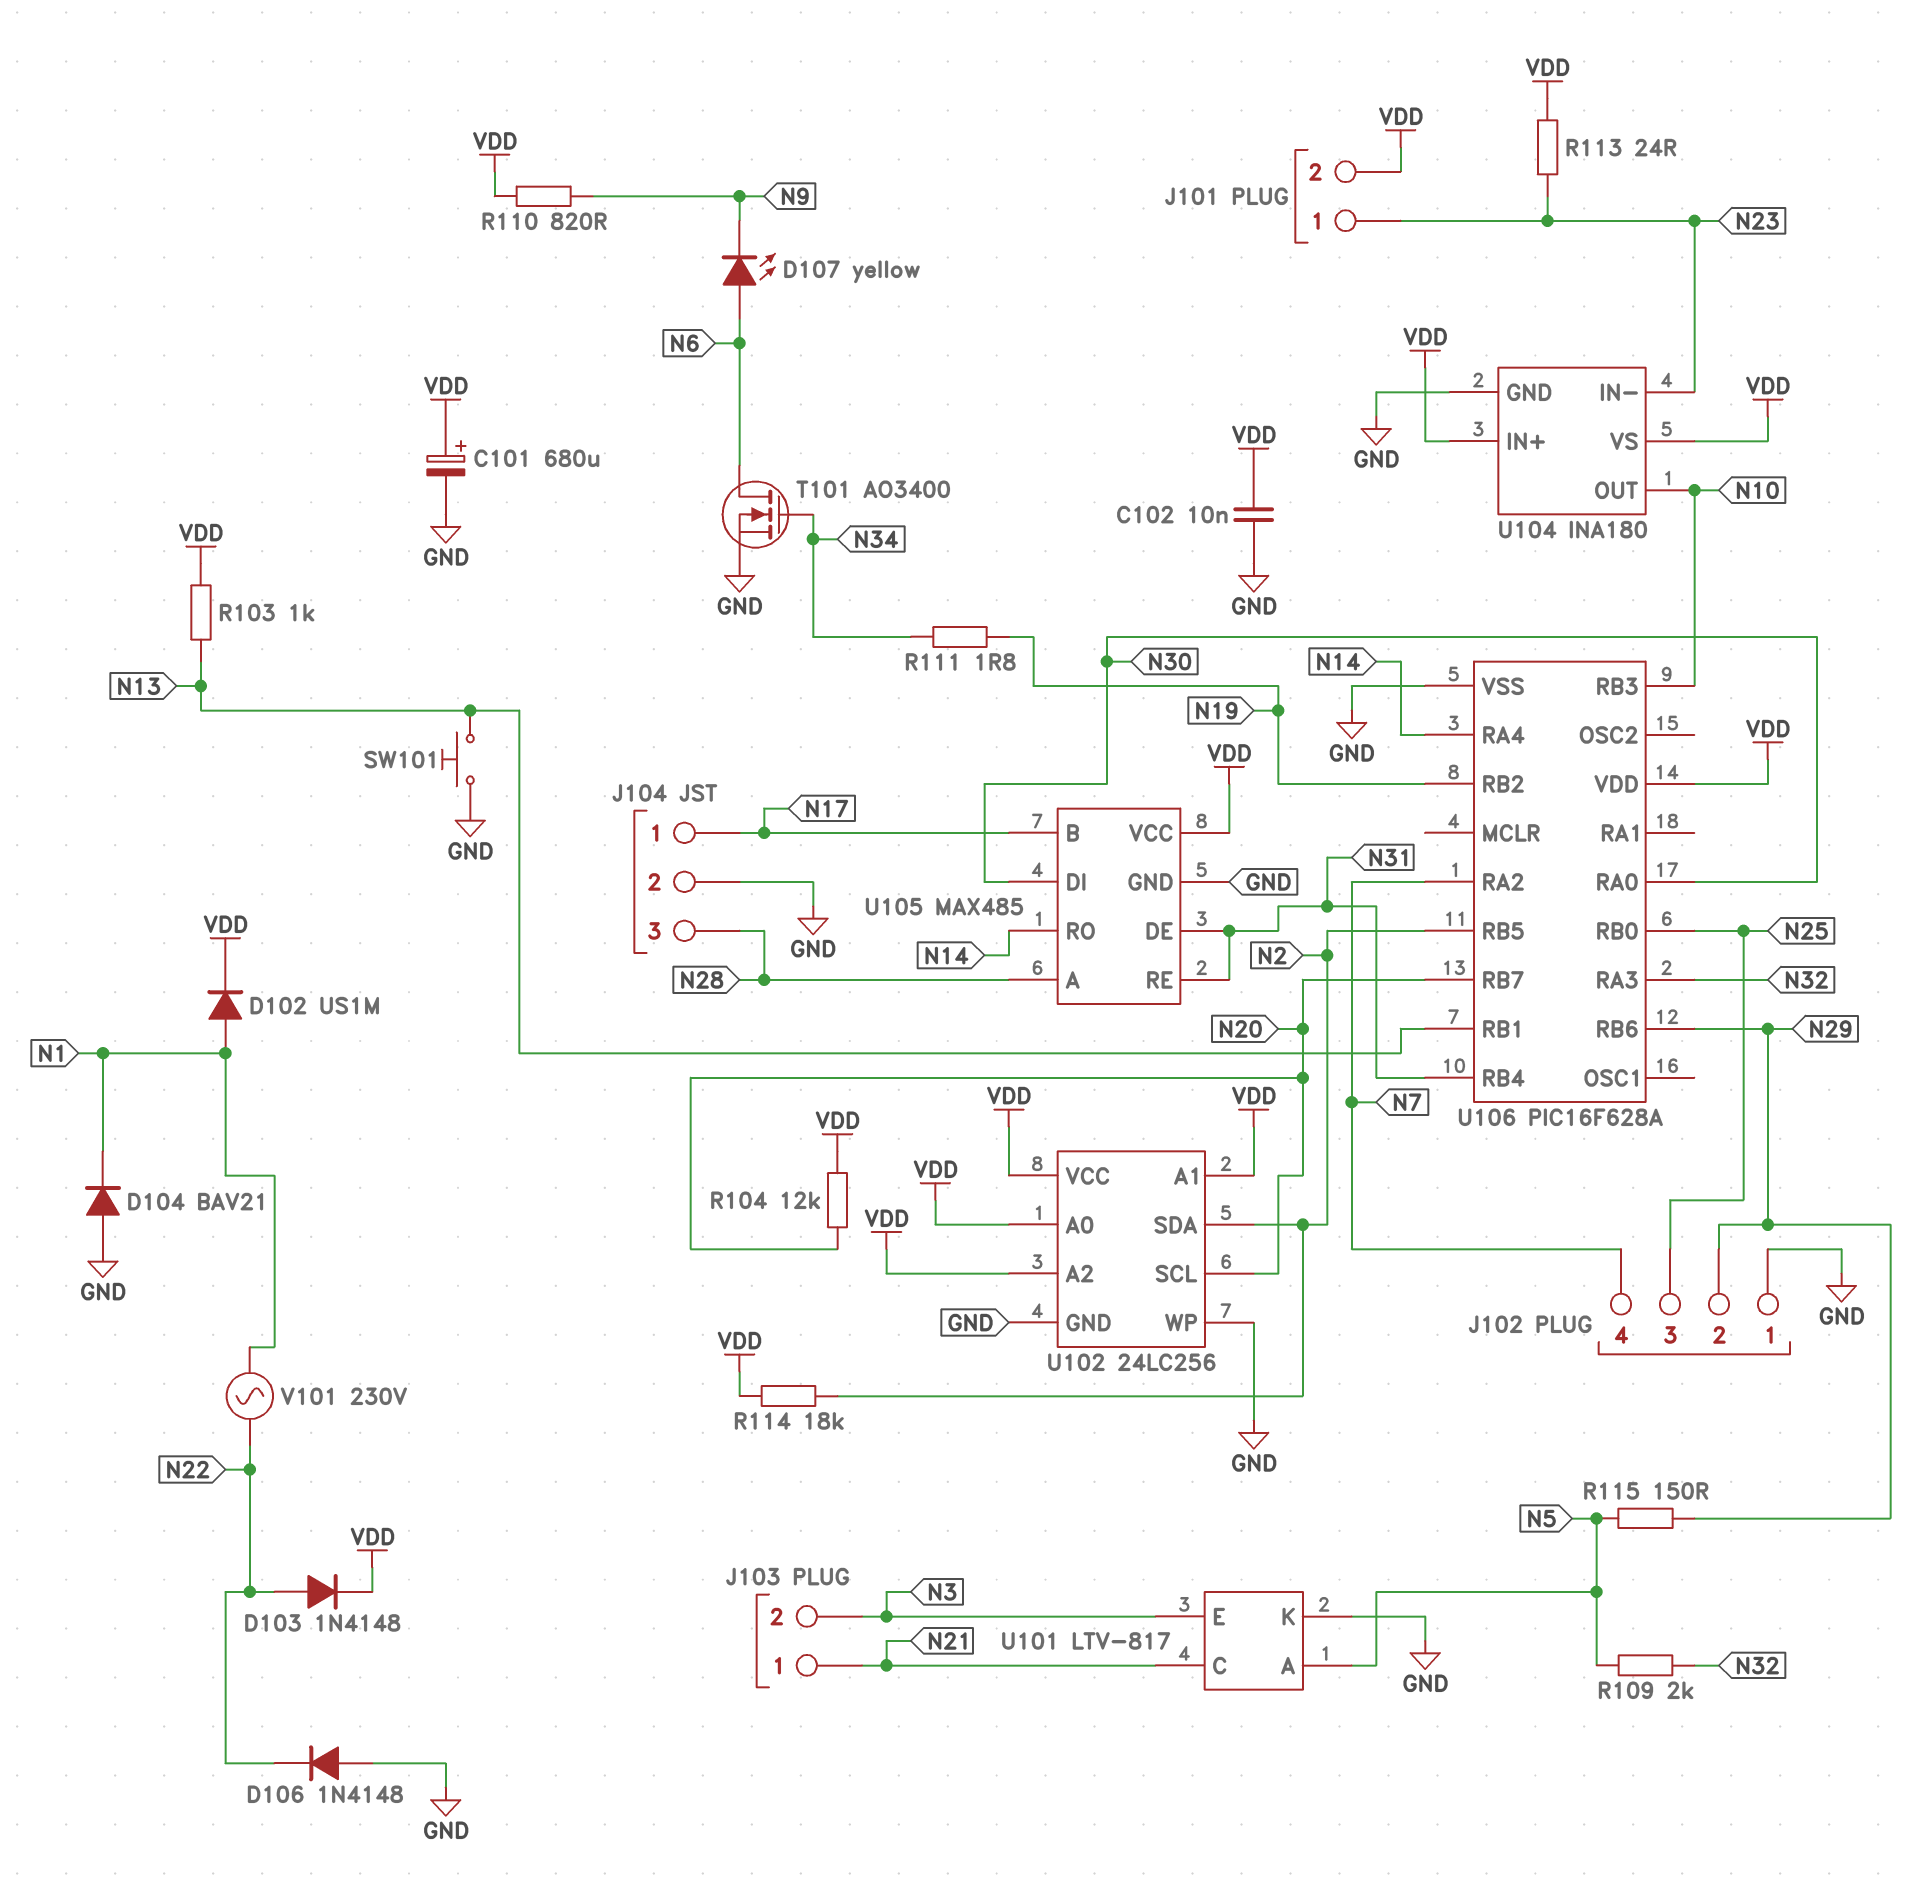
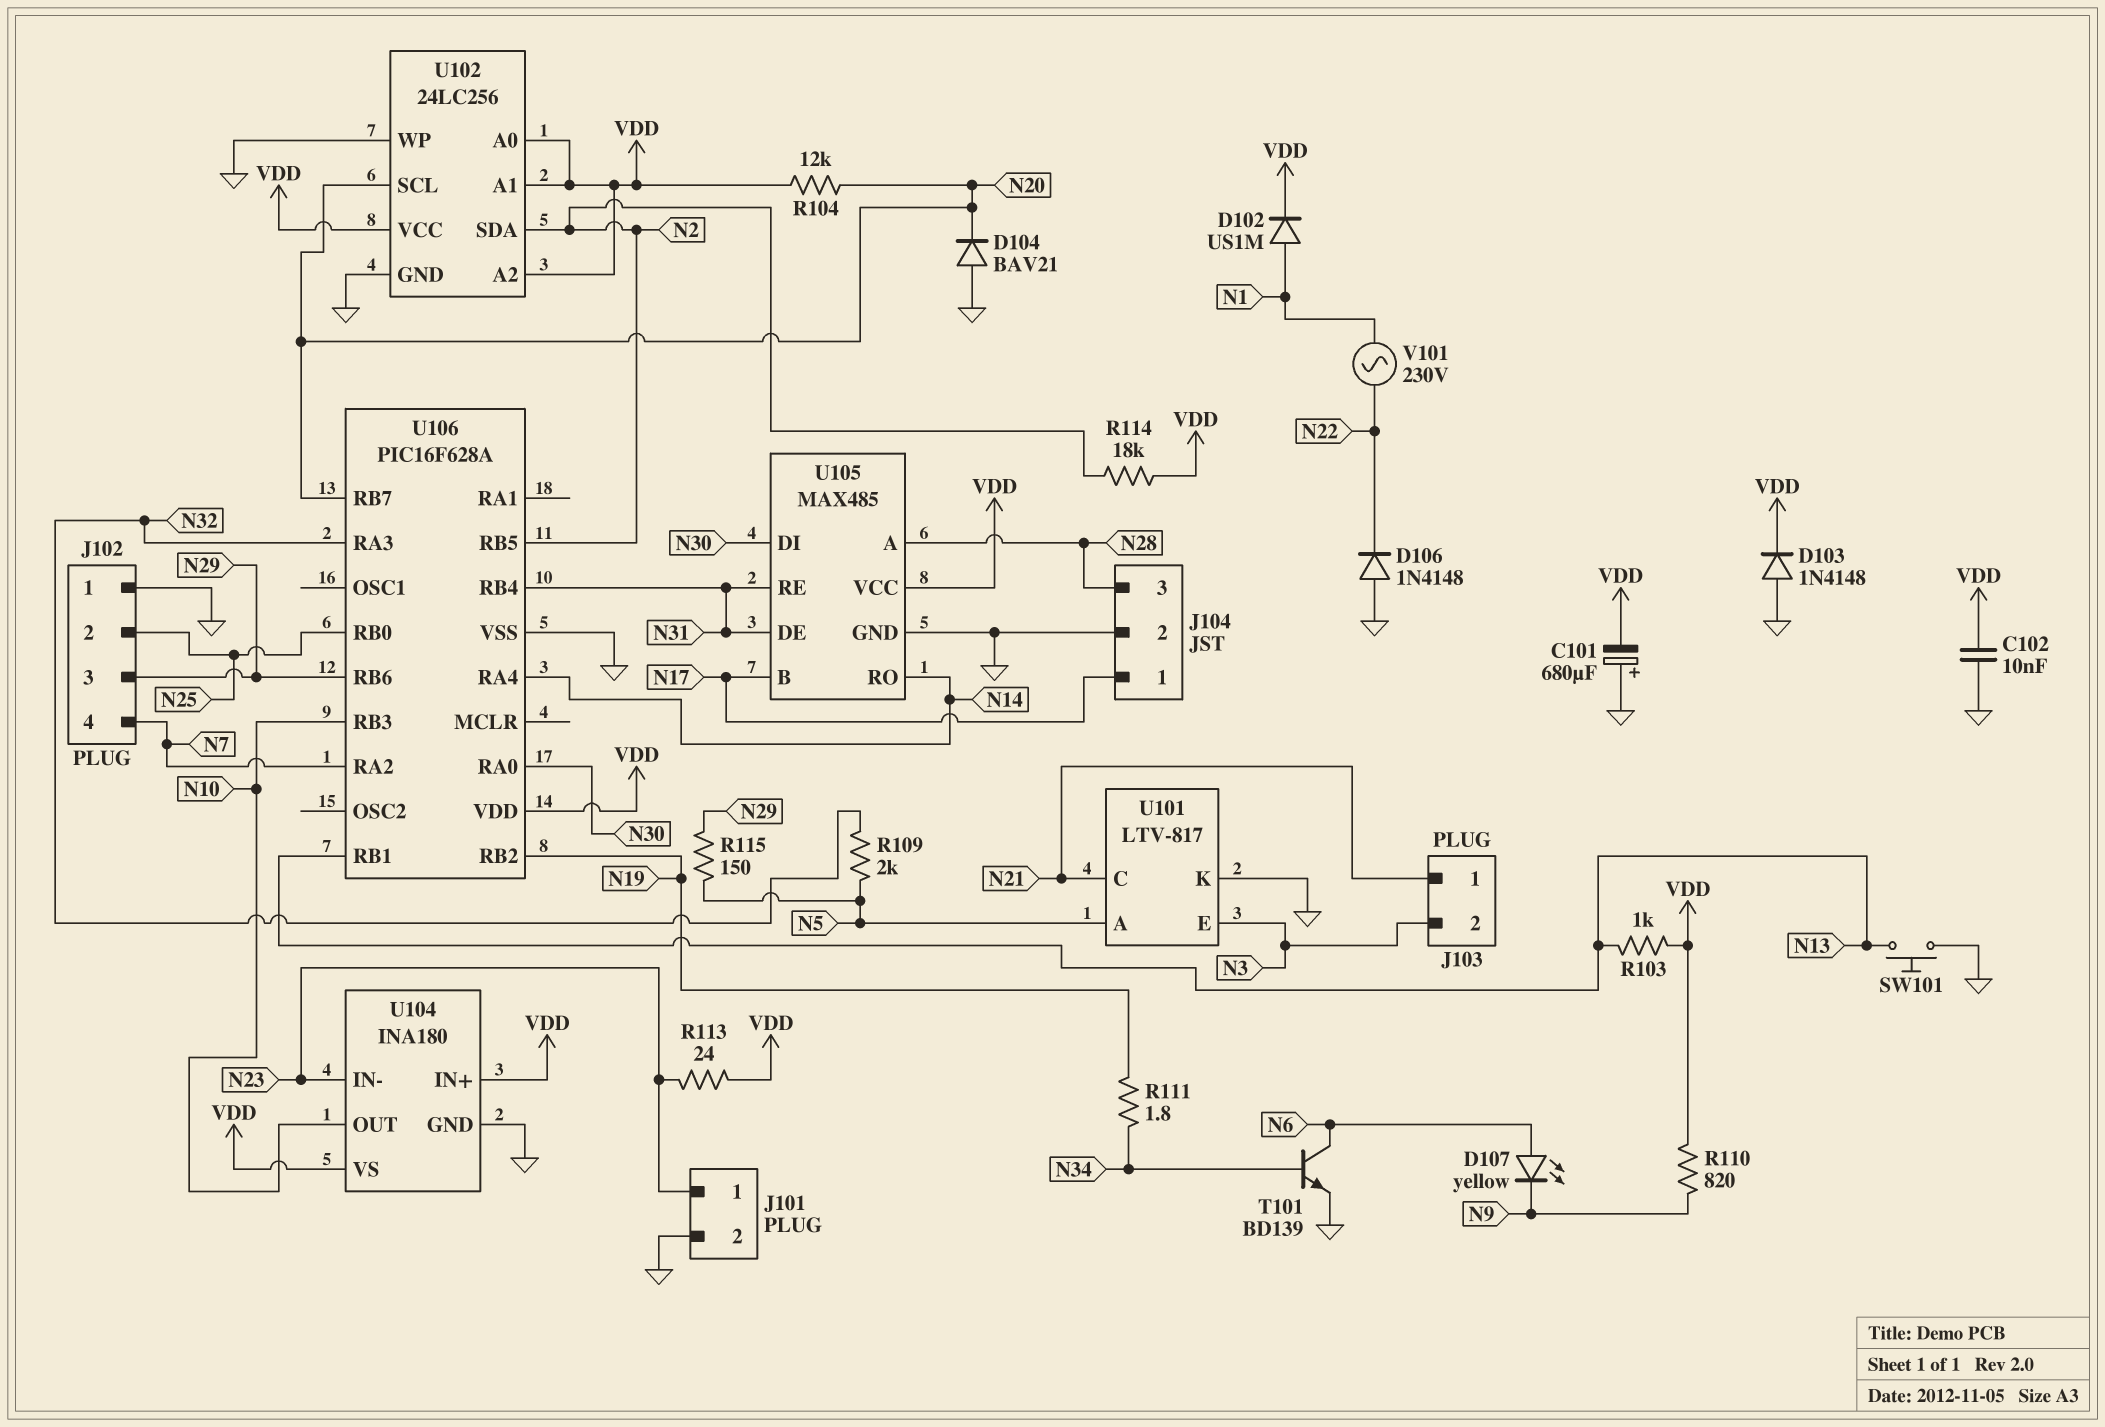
C101: 680uF (plus VDD, minus GND) -> 680uF (plus GND, minus VDD)
D103: diode 1N4148 (A N22, K VDD) -> diode 1N4148 (A GND, K VDD)
D104: diode BAV21 (A GND, K N1) -> diode BAV21 (A GND, K N20)
J101 pin 2: VDD -> GND
J102 pin 2: N29 -> N25
J102 pin 3: N25 -> N29
T101: NMOS AO3400 (G N34, D N6, S GND) -> NPN BD139 (B N34, C N6, E GND)

